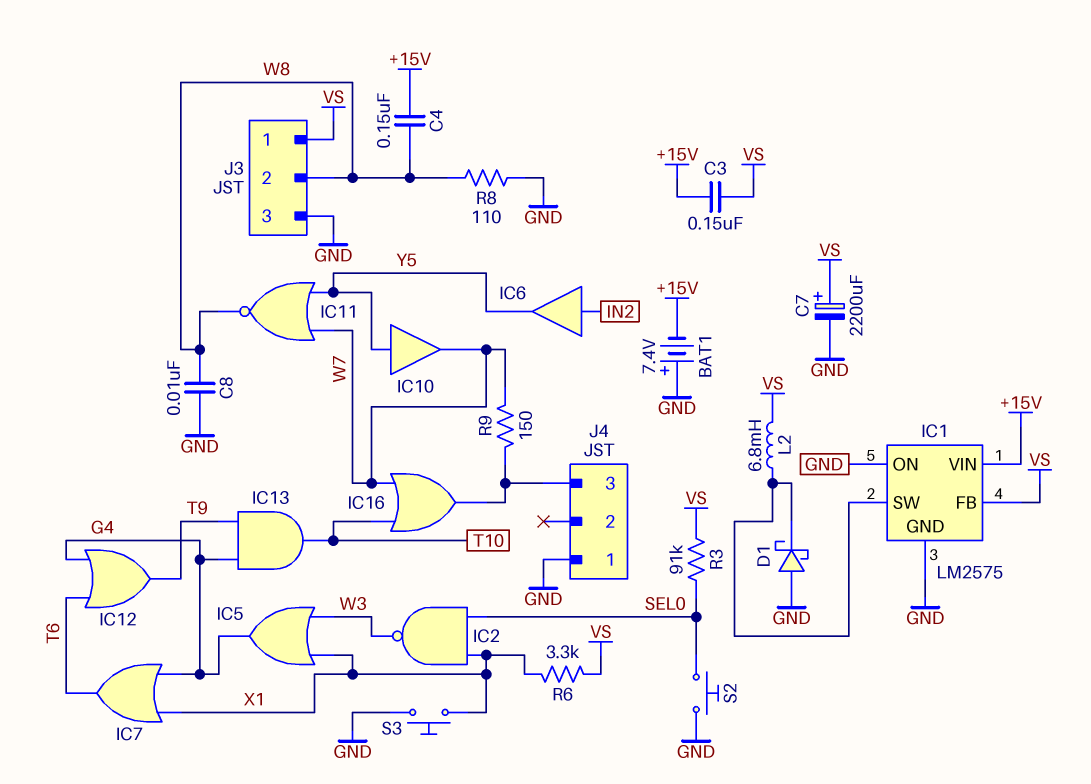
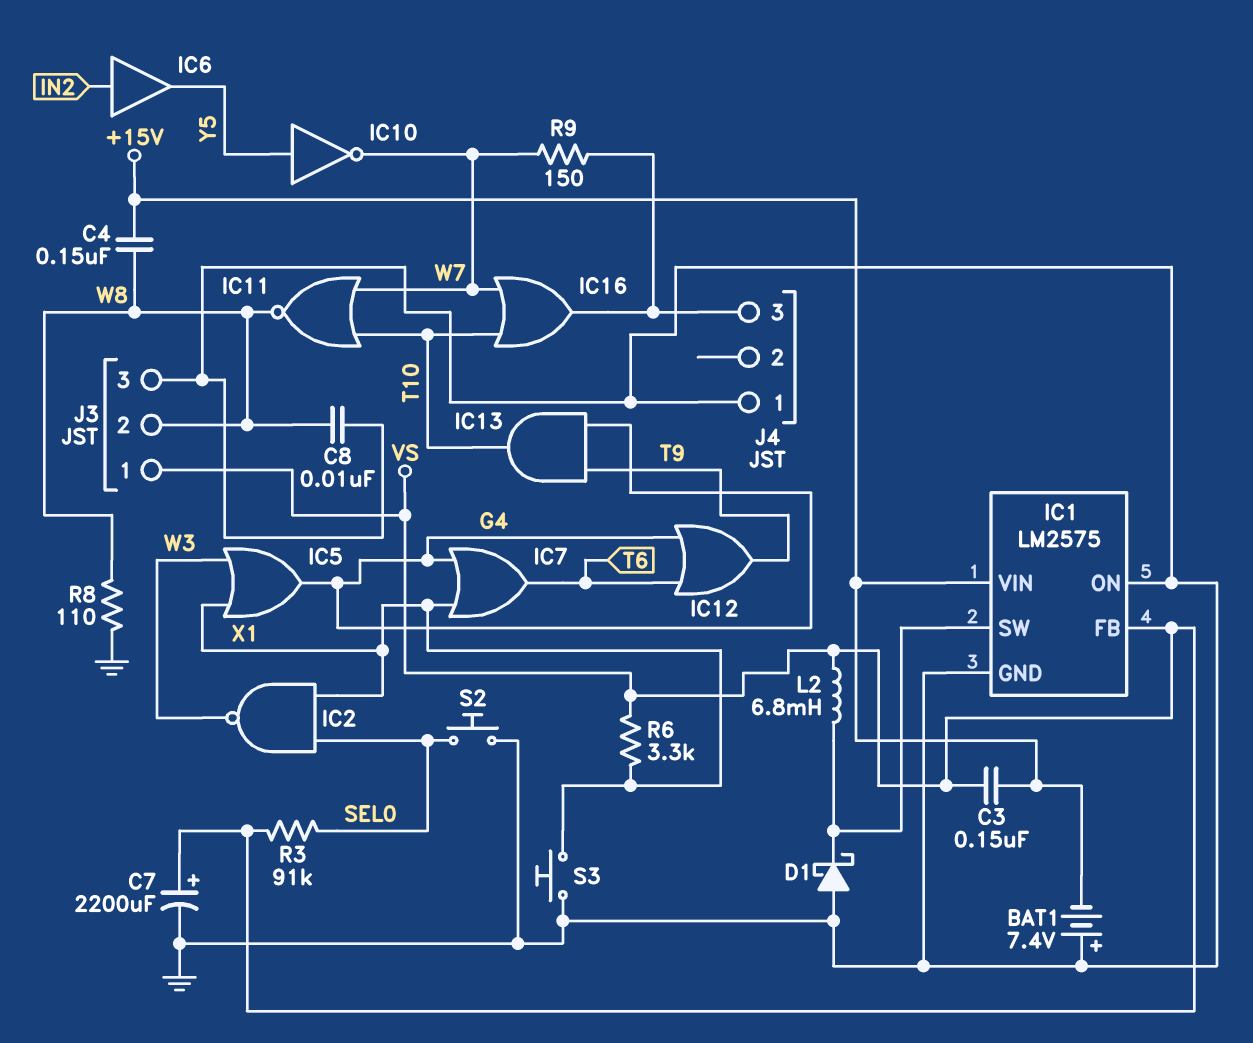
IC10: buffer (in Y5, out W7) -> NOT (in Y5, out W7)
IC11: NOR (in W7, in Y5, out W8) -> NOR (in T10, in W7, out W8)

